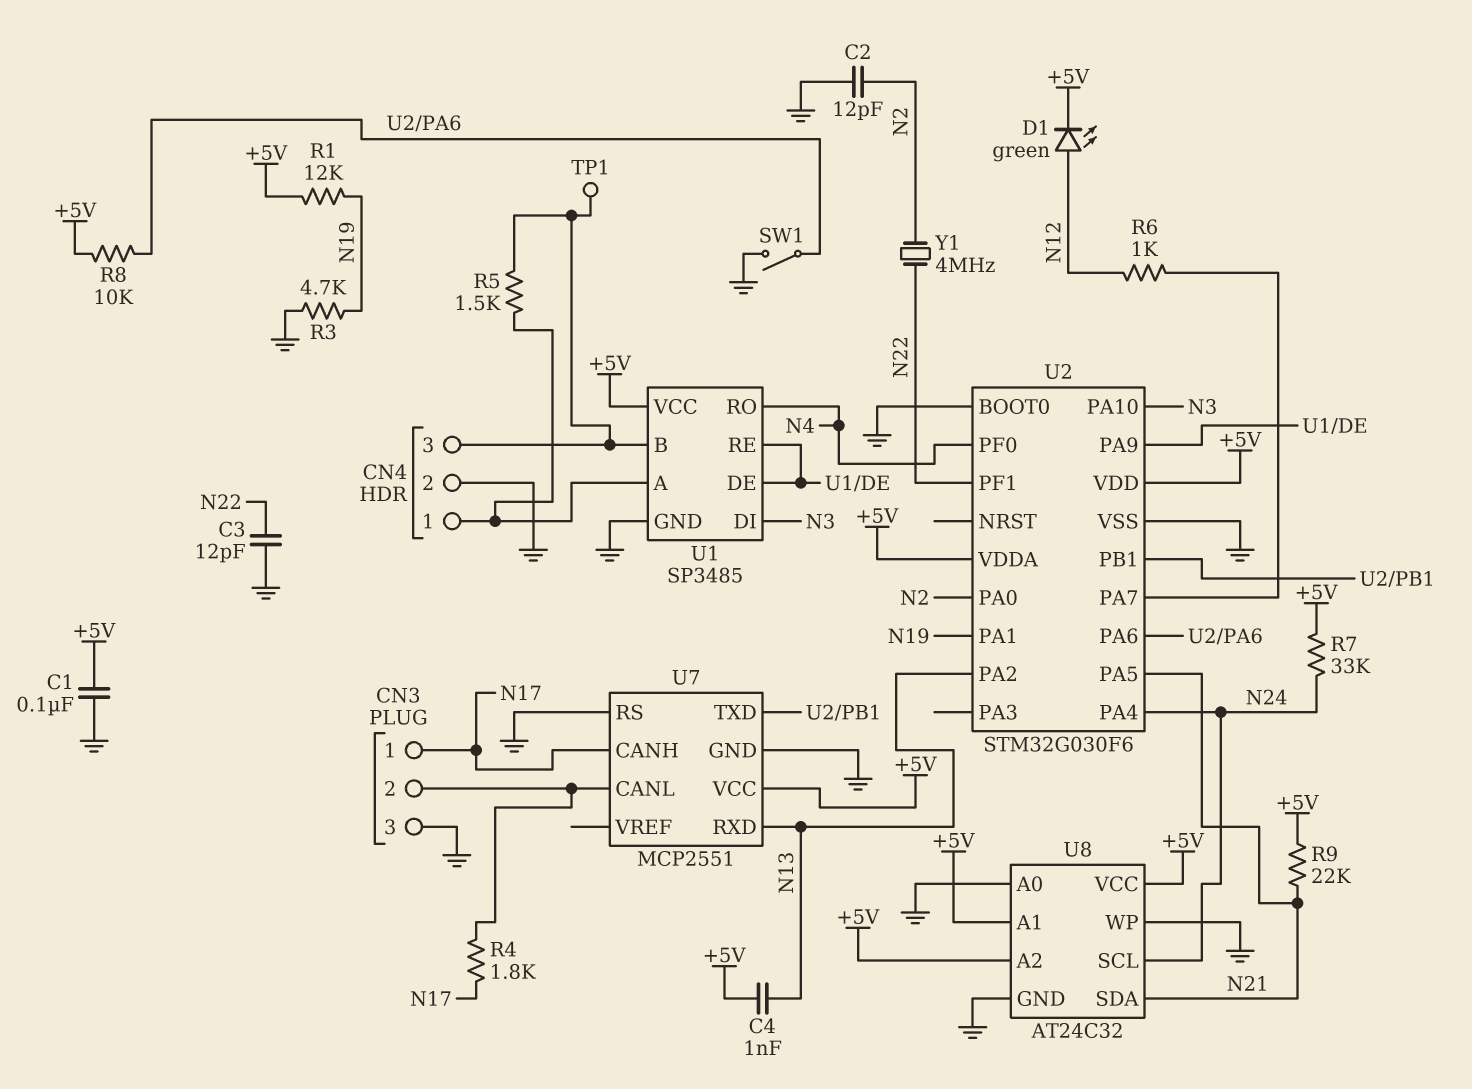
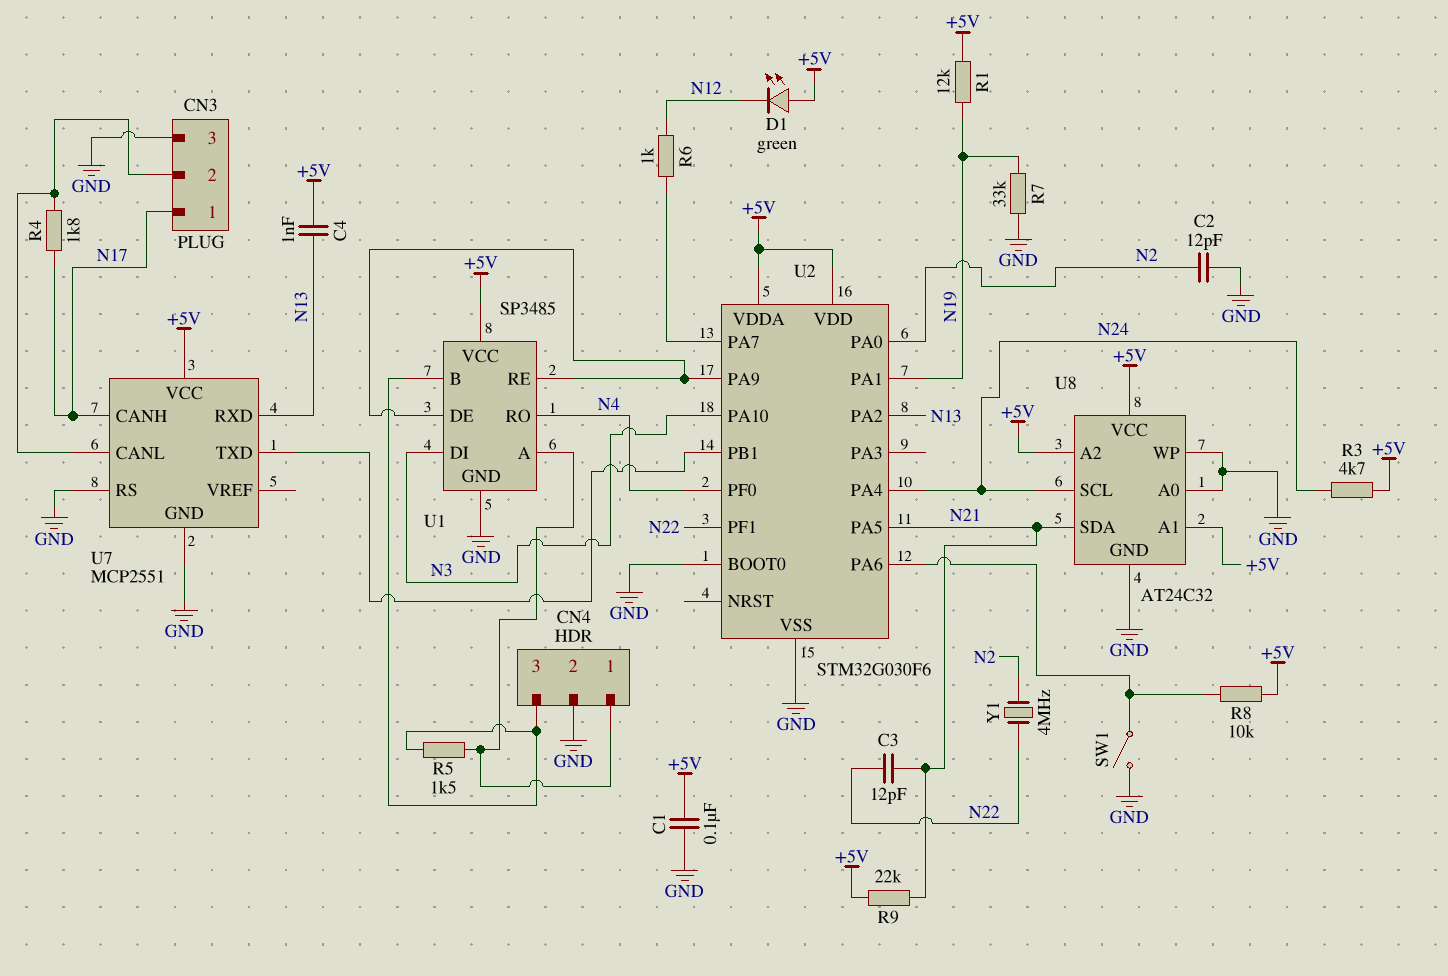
C3: 12pF (GND, N22) -> 12pF (N21, N22)
D1: LED green (A N12, K +5V) -> LED green (A +5V, K N12)
R3: 4.7k (GND, N19) -> 4.7k (+5V, N24)
R7: 33k (+5V, N24) -> 33k (GND, N19)
TP1: test point (CN4/3) -> none

